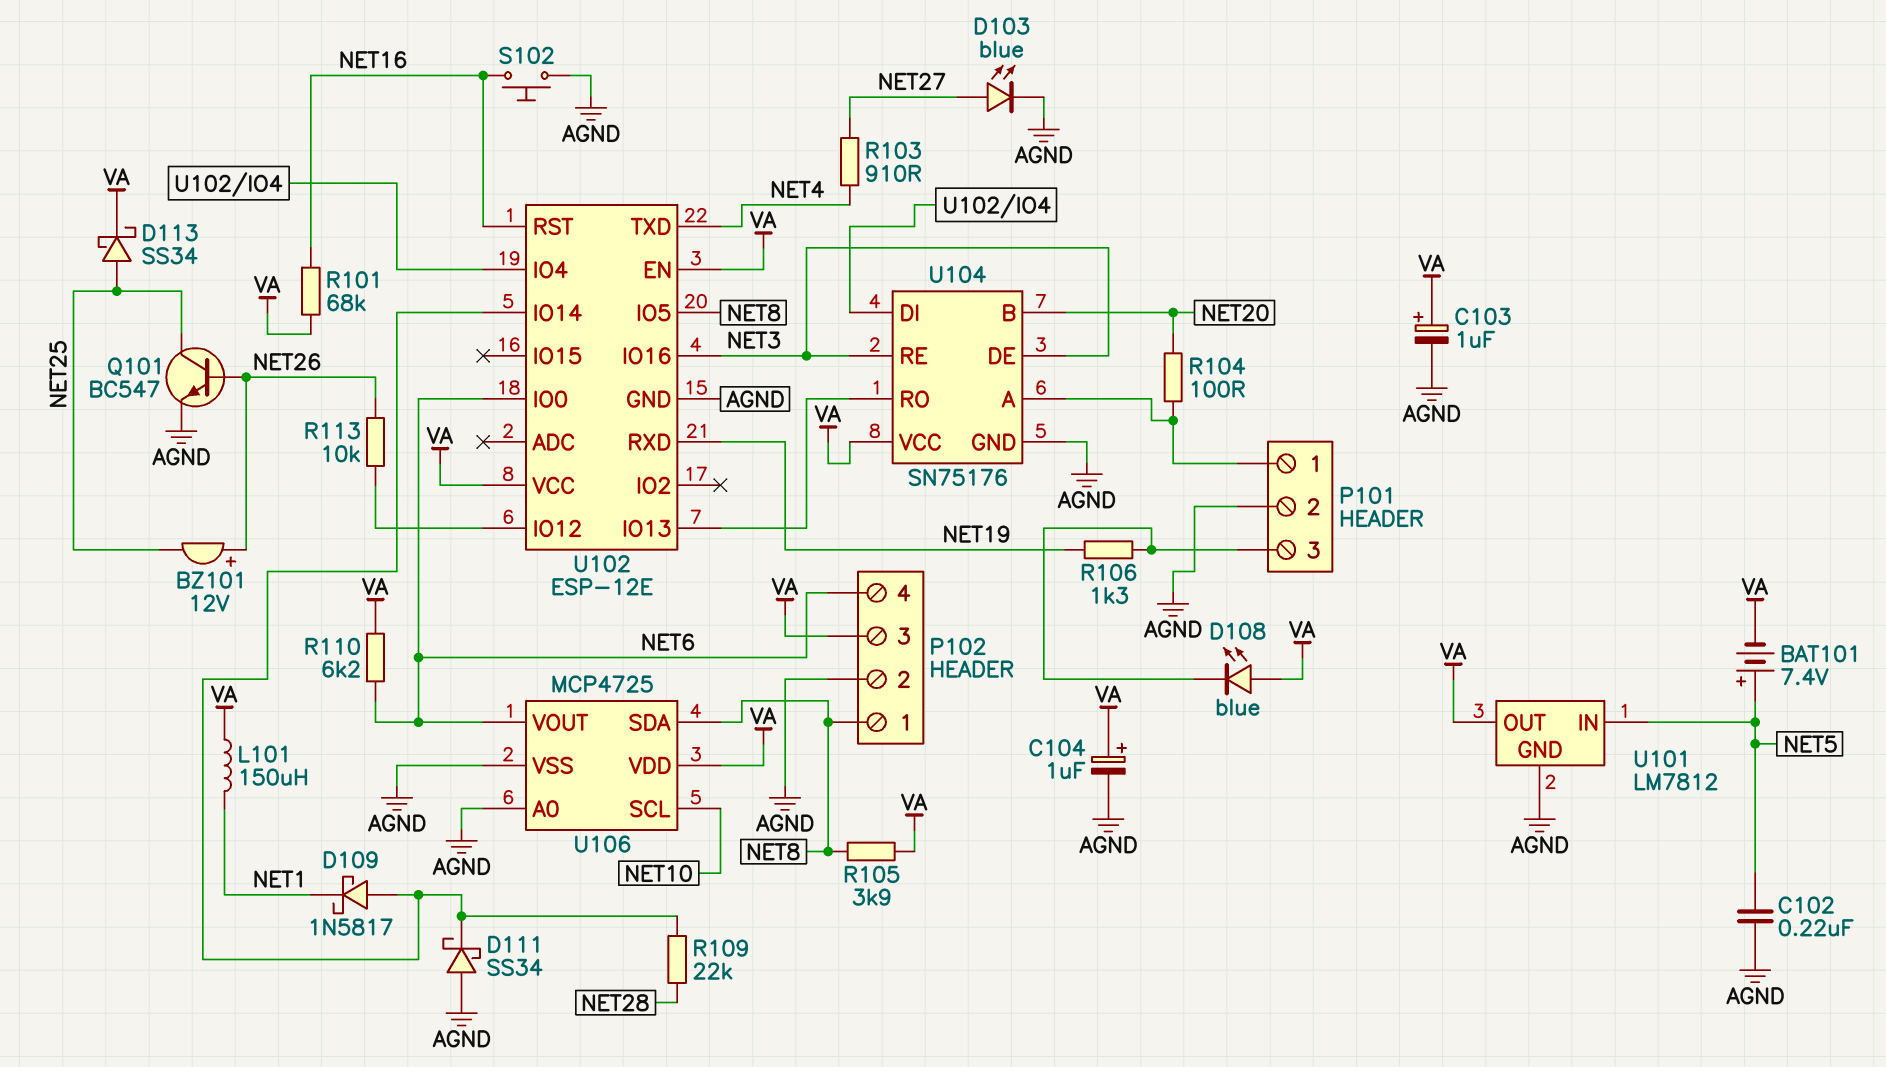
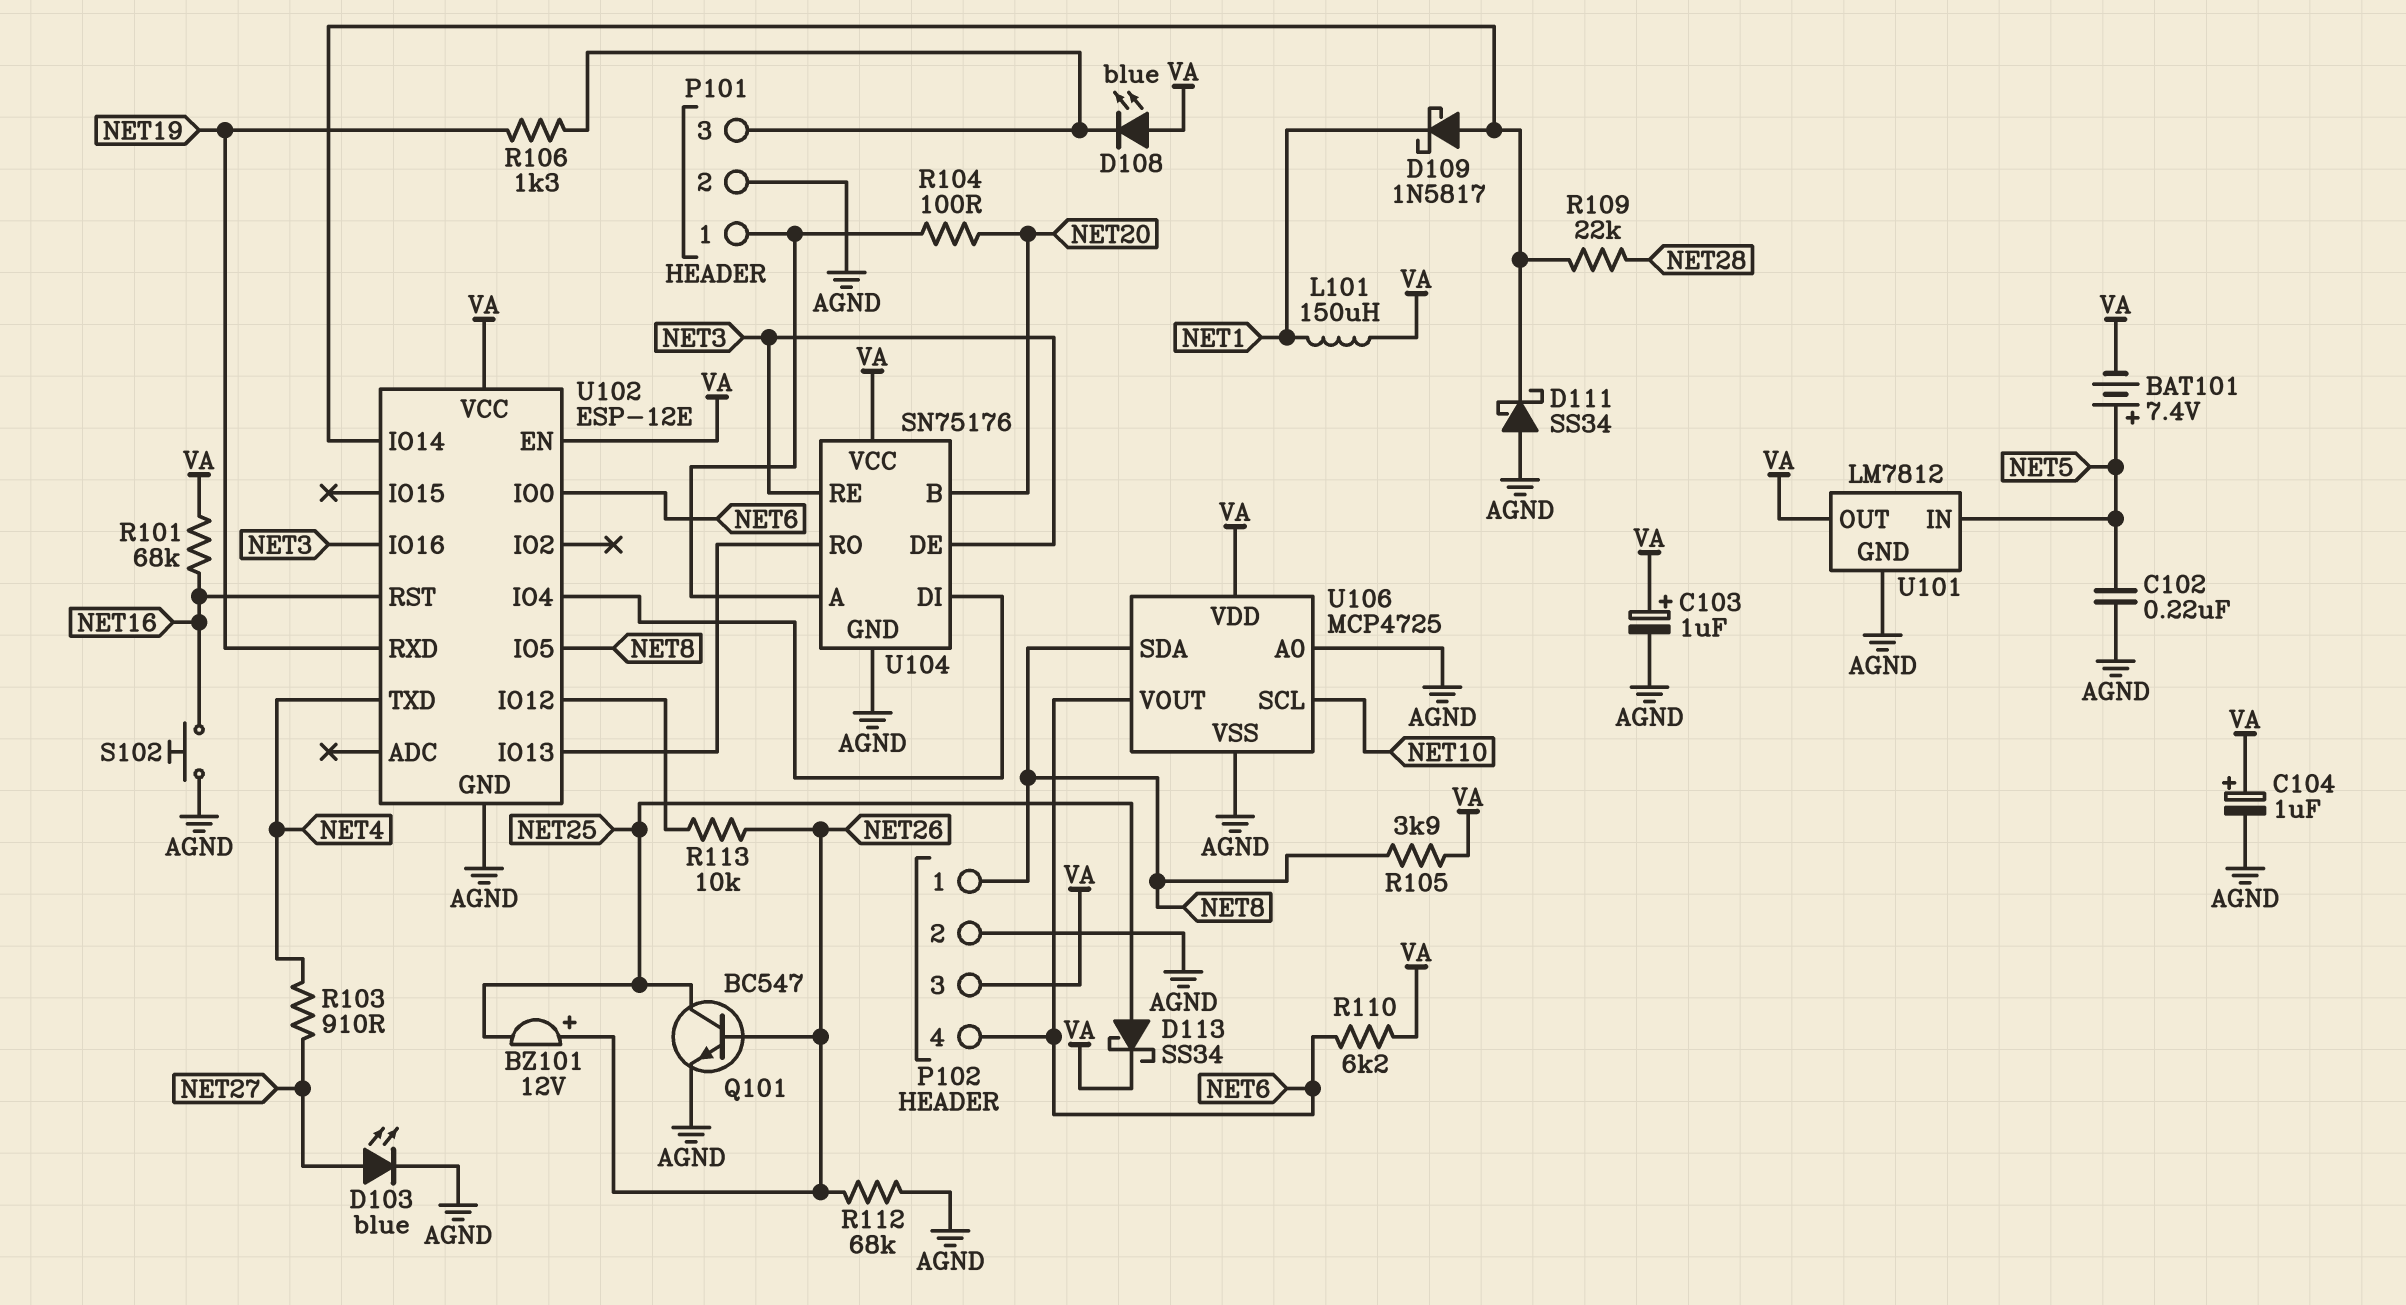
R112: none -> 68k (AGND, NET26)

